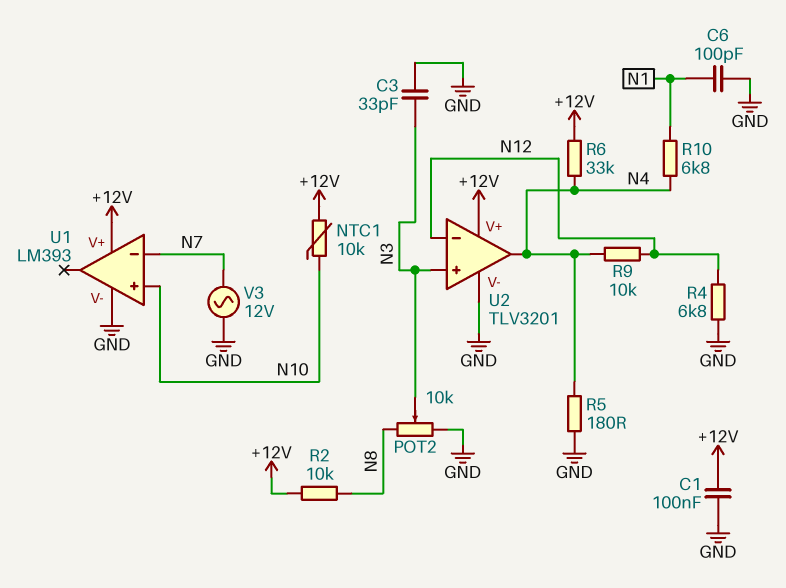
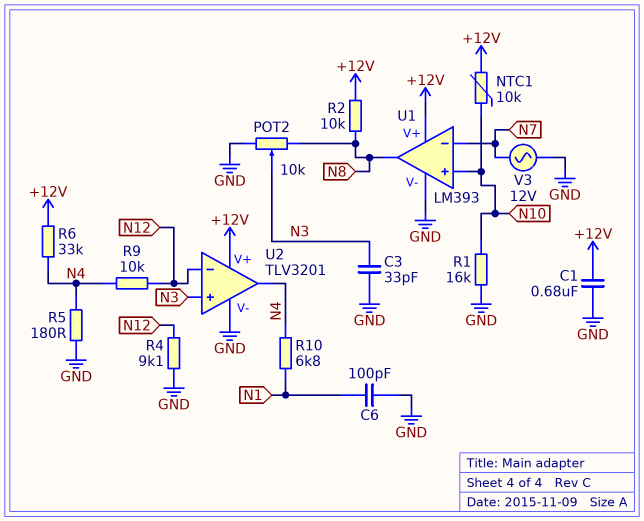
C1: 100nF (+12V, GND) -> 680nF (+12V, GND)
R1: none -> 16k (GND, N10)
R4: 6.8k (GND, N12) -> 9.1k (GND, N12)
U1 pin out: none -> N8

